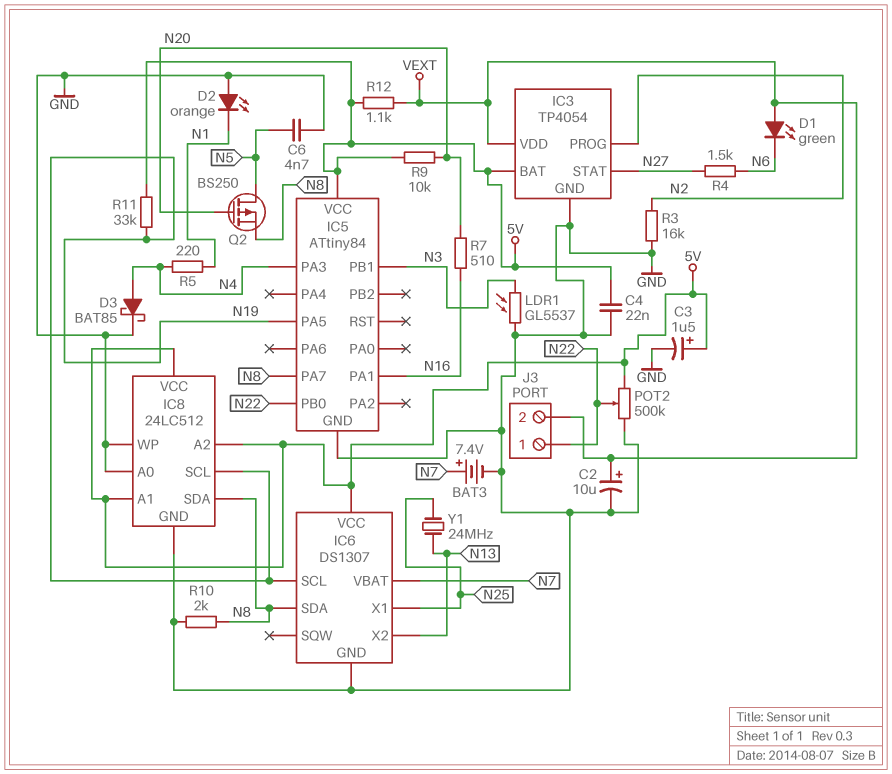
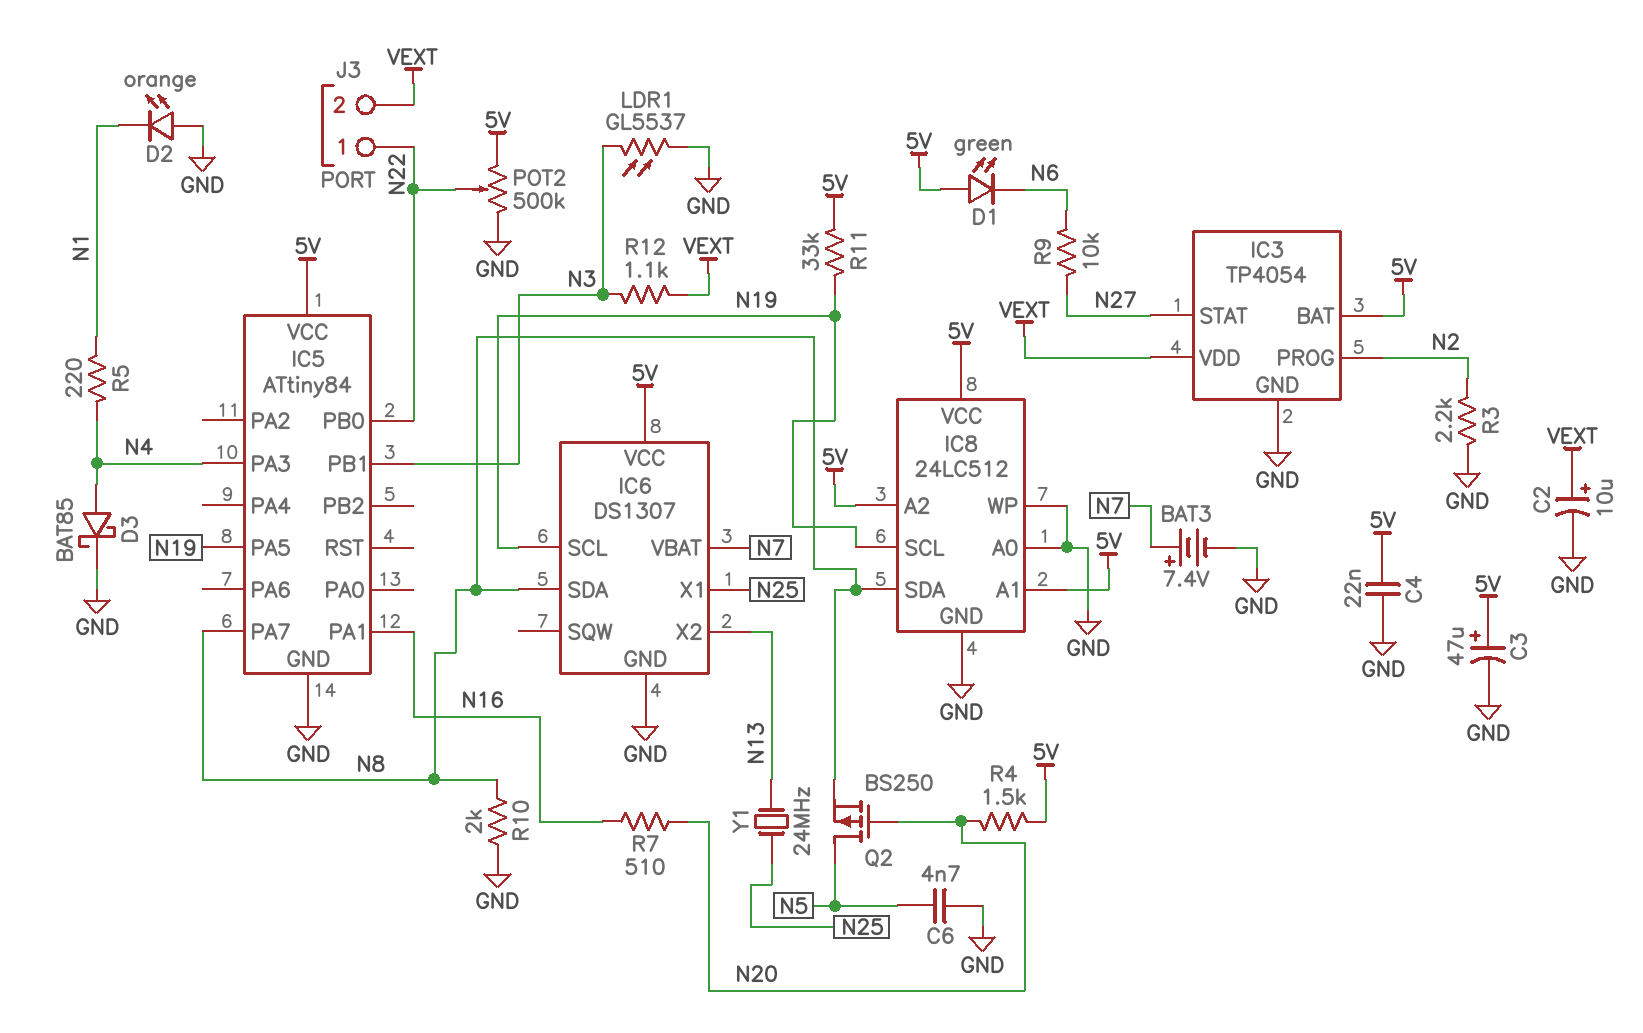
C3: 1.5uF (plus 5V, minus GND) -> 47uF (plus 5V, minus GND)
D1: LED green (A VEXT, K N6) -> LED green (A 5V, K N6)
R3: 16k (GND, N2) -> 2.2k (GND, N2)
R4: 1.5k (N6, N27) -> 1.5k (5V, N20)
R9: 10k (5V, N20) -> 10k (N6, N27)
R12: 1.1k (5V, VEXT) -> 1.1k (N3, VEXT)

